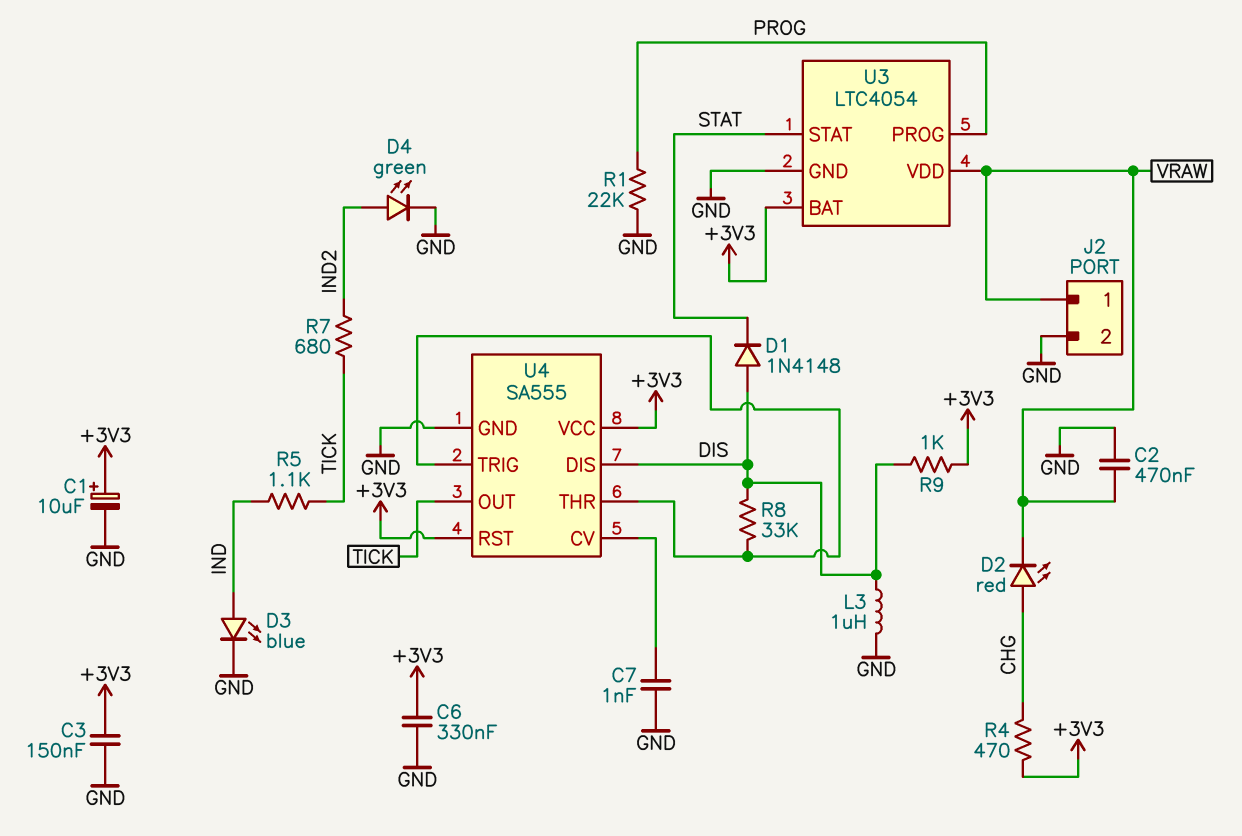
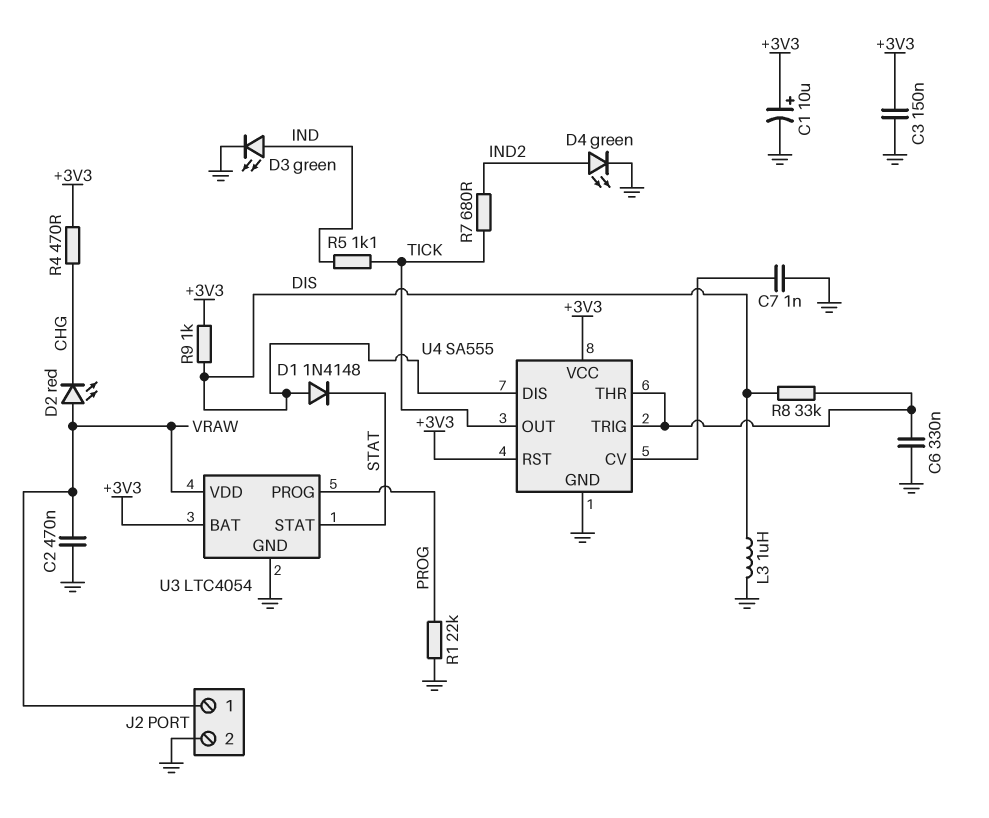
C6: 330nF (+3V3, GND) -> 330nF (GND, U4/THR)
D2: LED red (A CHG, K VRAW) -> LED red (A VRAW, K CHG)
D3: LED blue (A IND, K GND) -> LED green (A IND, K GND)

